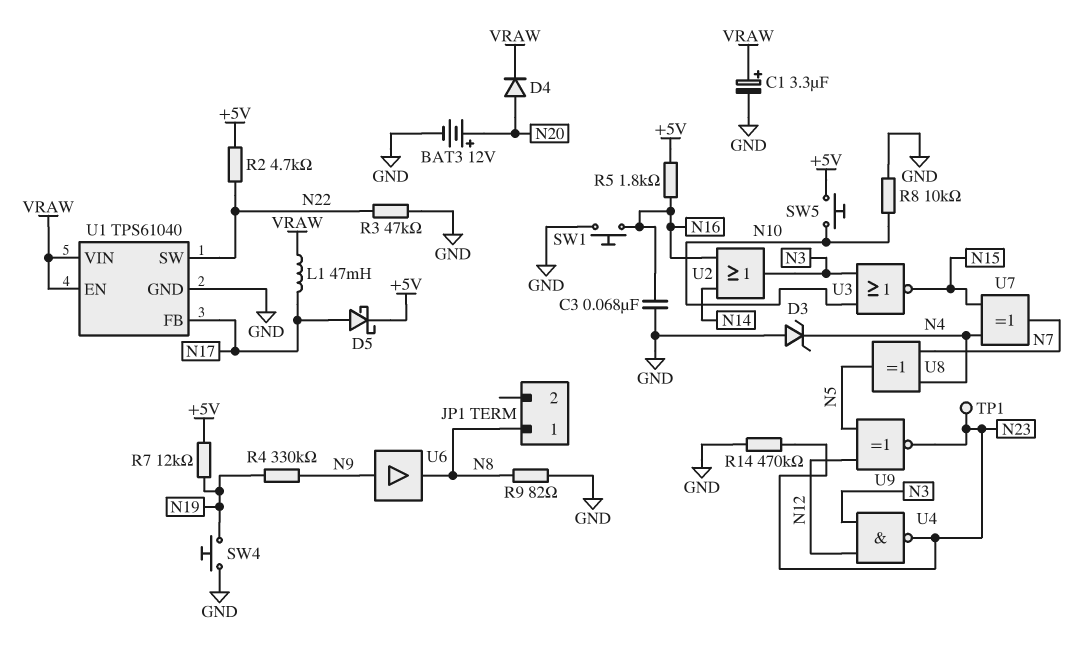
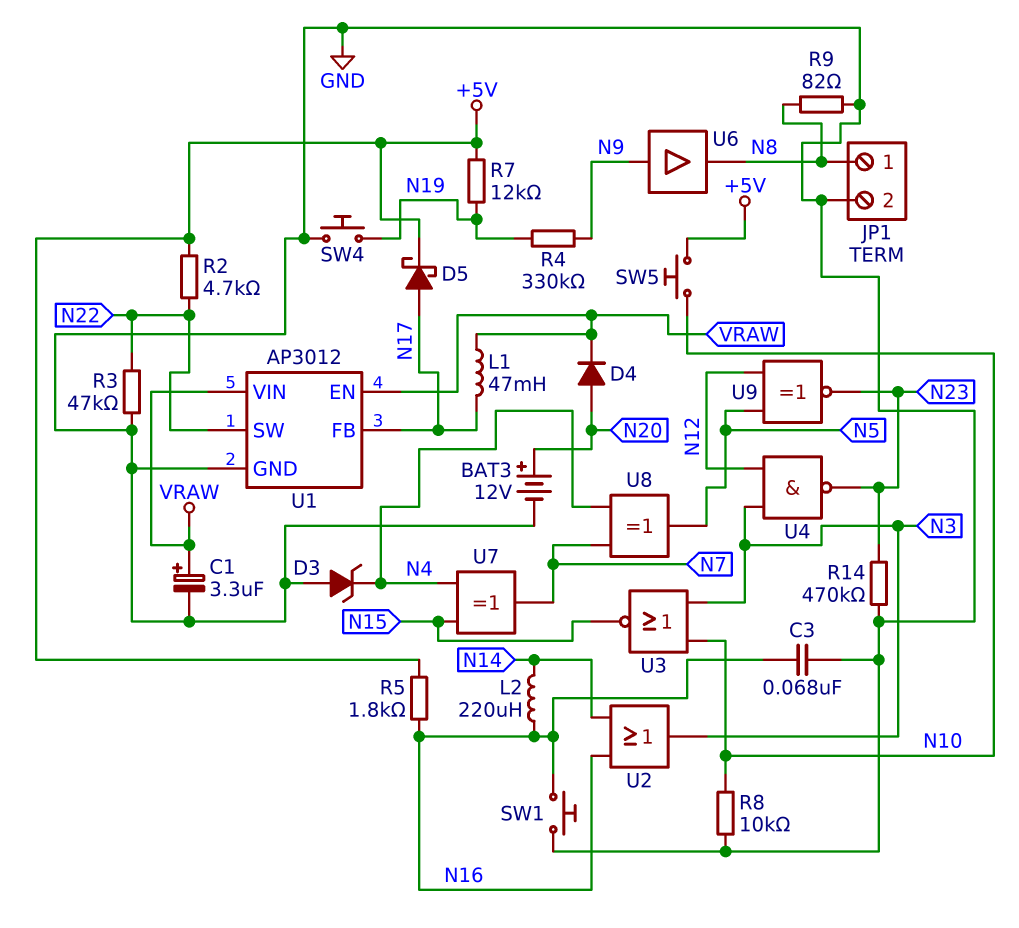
JP1 pin 2: none -> GND
L2: none -> 220uH (N14, N16)
TP1: test point (N23) -> none
U1: TPS61040 -> AP3012

